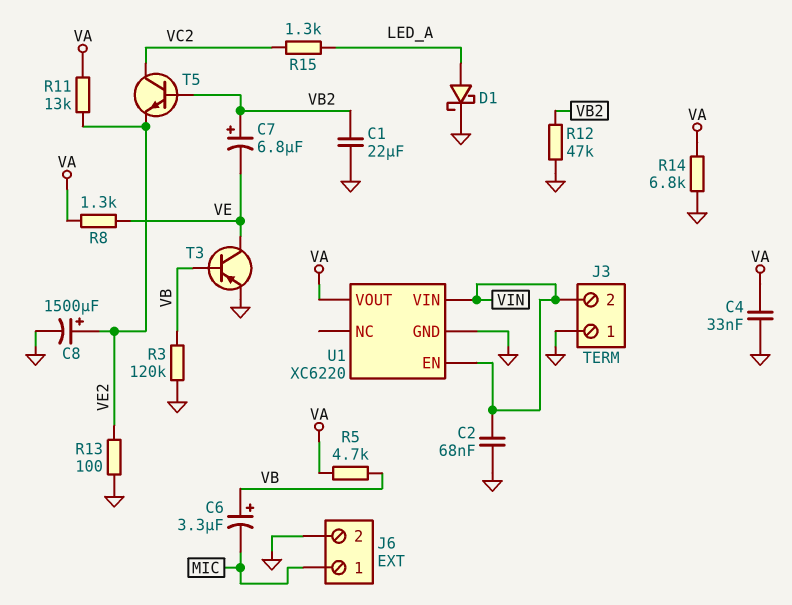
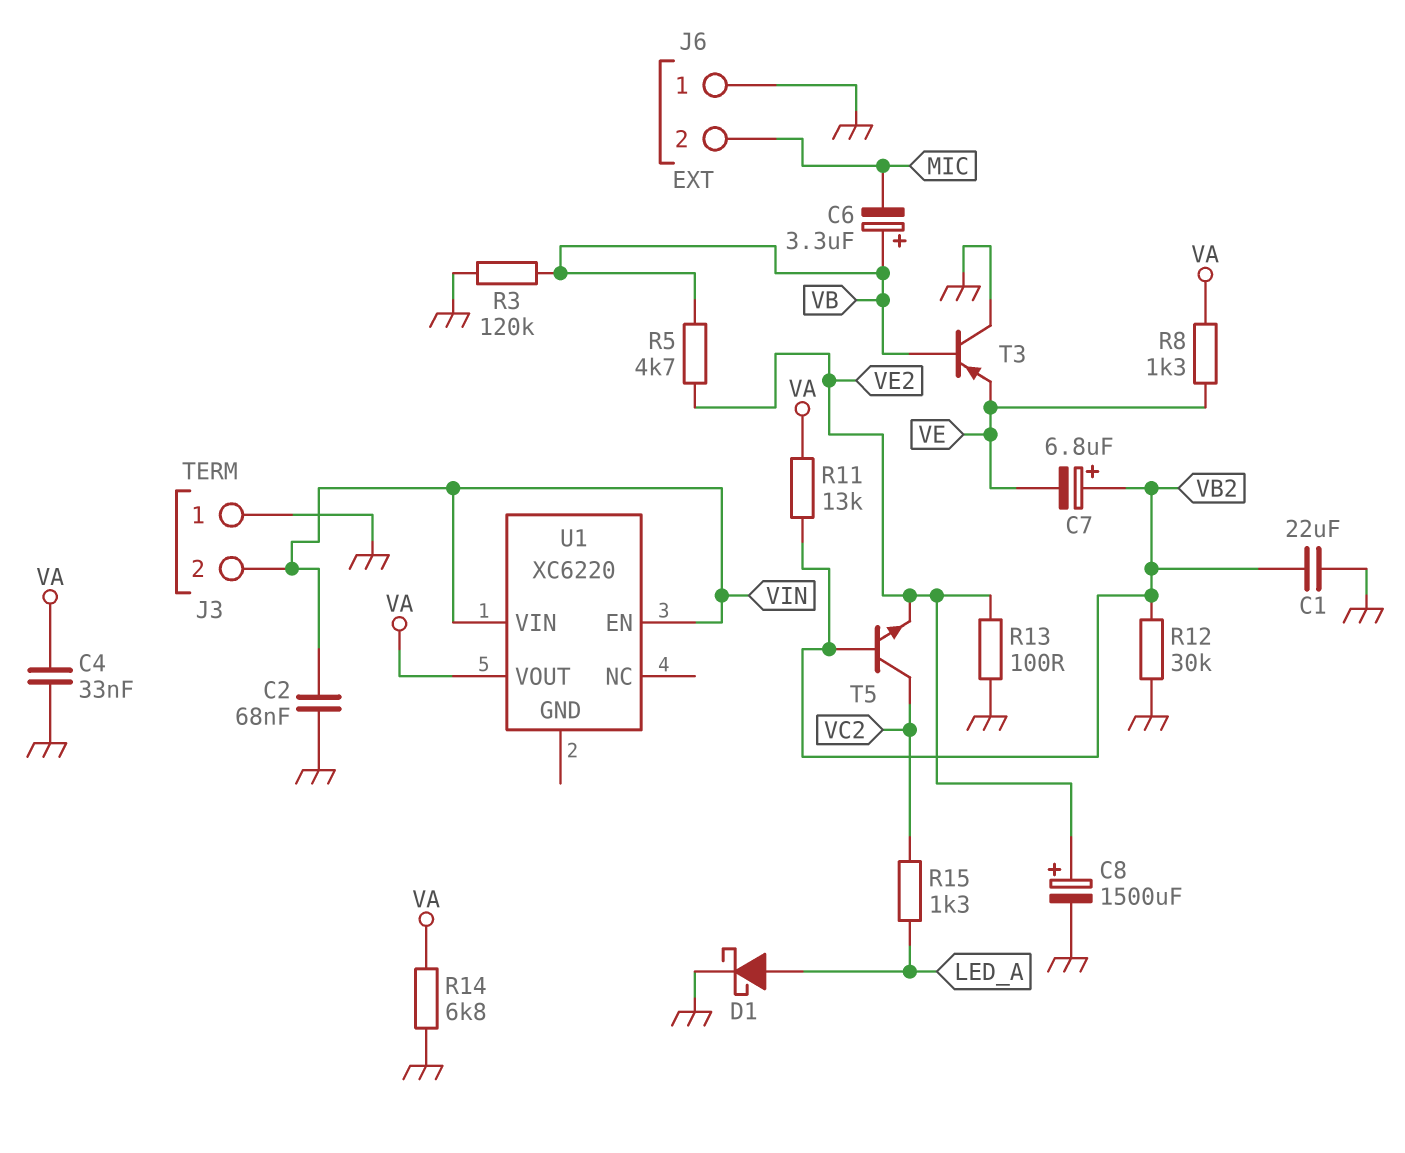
J6 pin 1: MIC -> GND
J6 pin 2: GND -> MIC
R5: 4.7k (VA, VB) -> 4.7k (VB, VE2)
R11: 13k (VA, VE2) -> 13k (VA, VB2)
R12: 47k (GND, VB2) -> 30k (GND, VB2)
T3: PNP (B VB, C VE, E GND) -> PNP (B VB, C GND, E VE)
U1 pin GND: GND -> none

